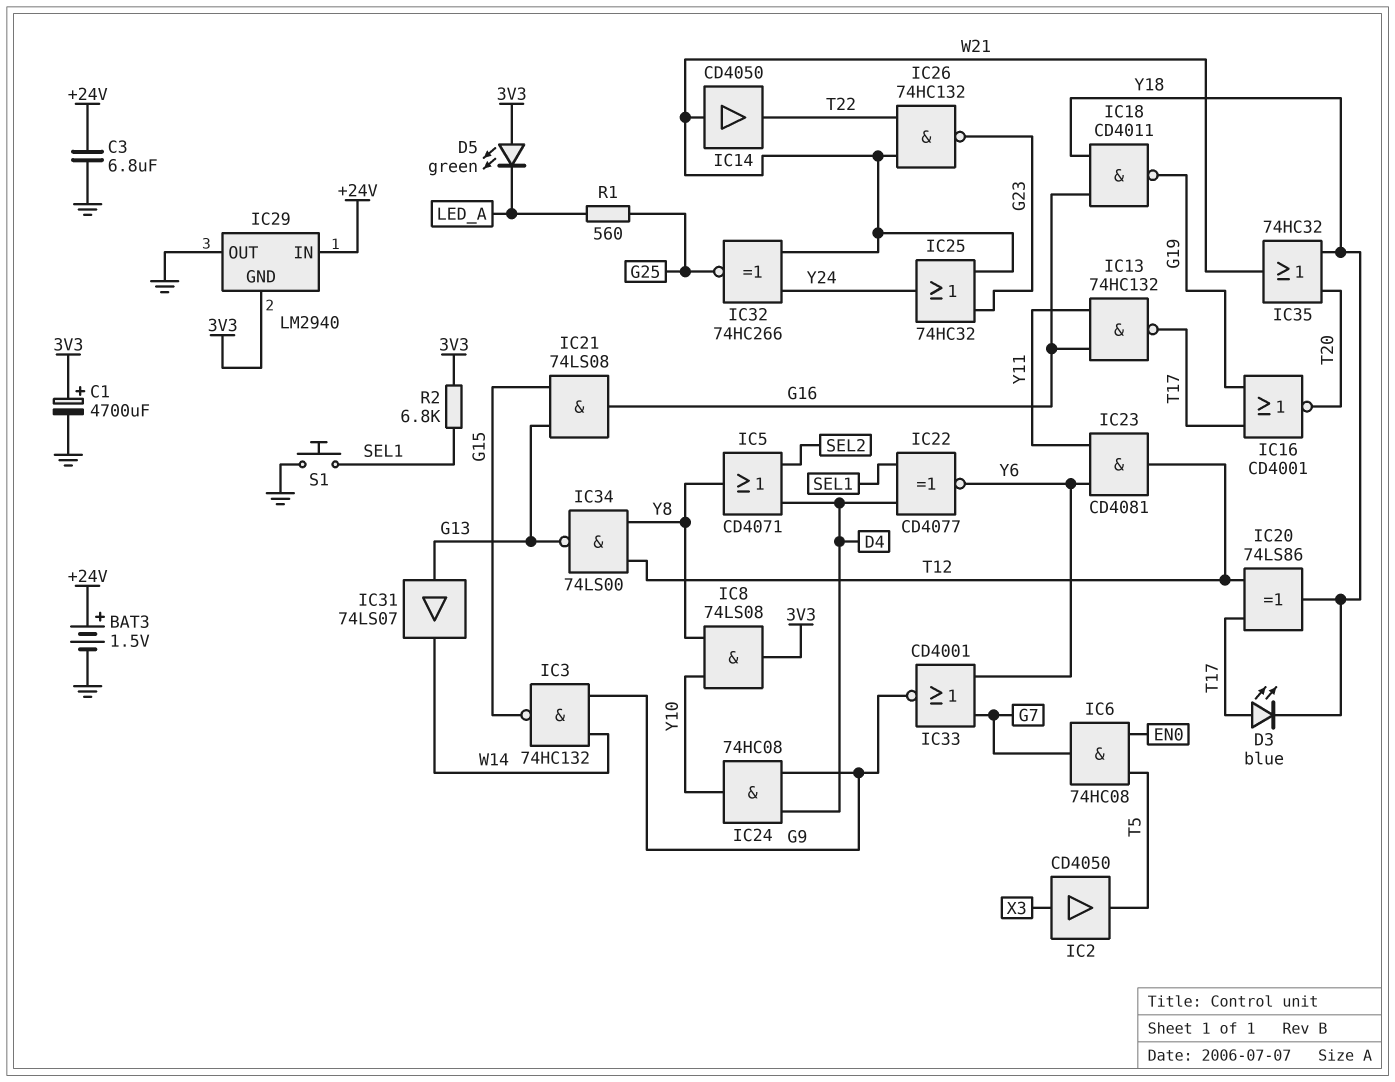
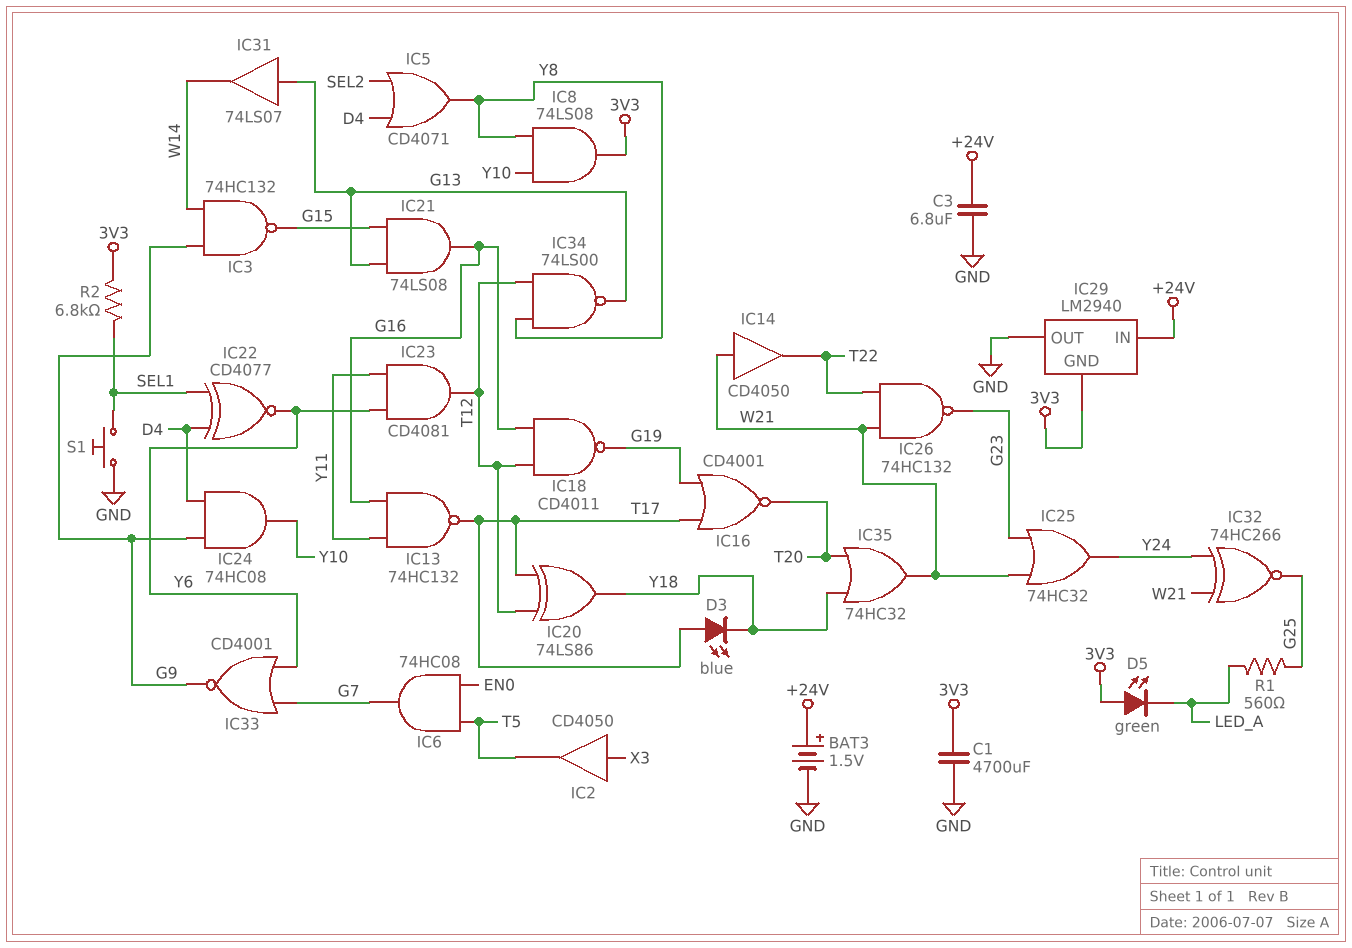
C1: 4700uF (plus 3V3, minus GND) -> 4700uF (3V3, GND)
IC18: NAND CD4011 (in G16, in Y18, out G19) -> NAND CD4011 (in G16, in T12, out G19)

